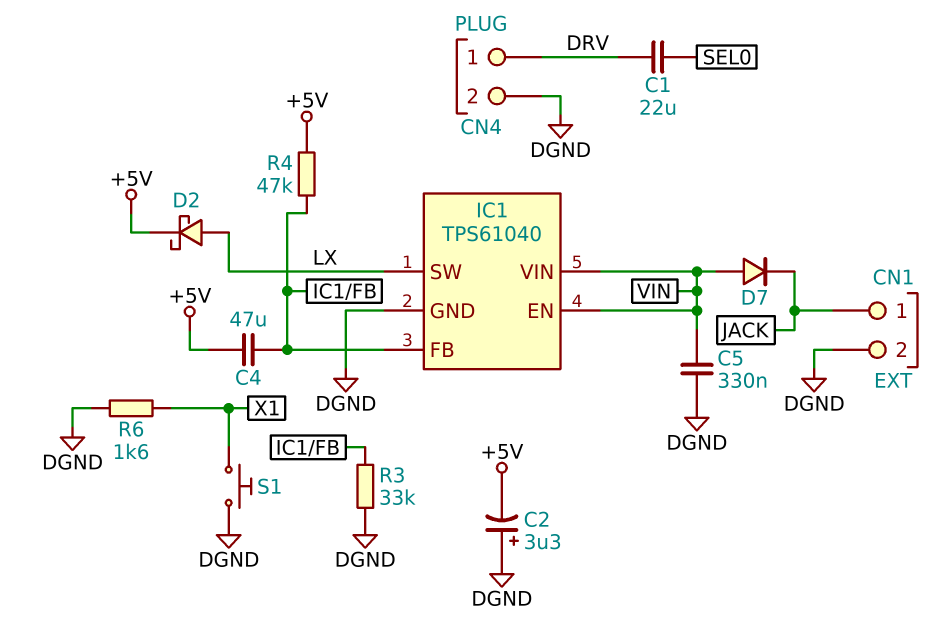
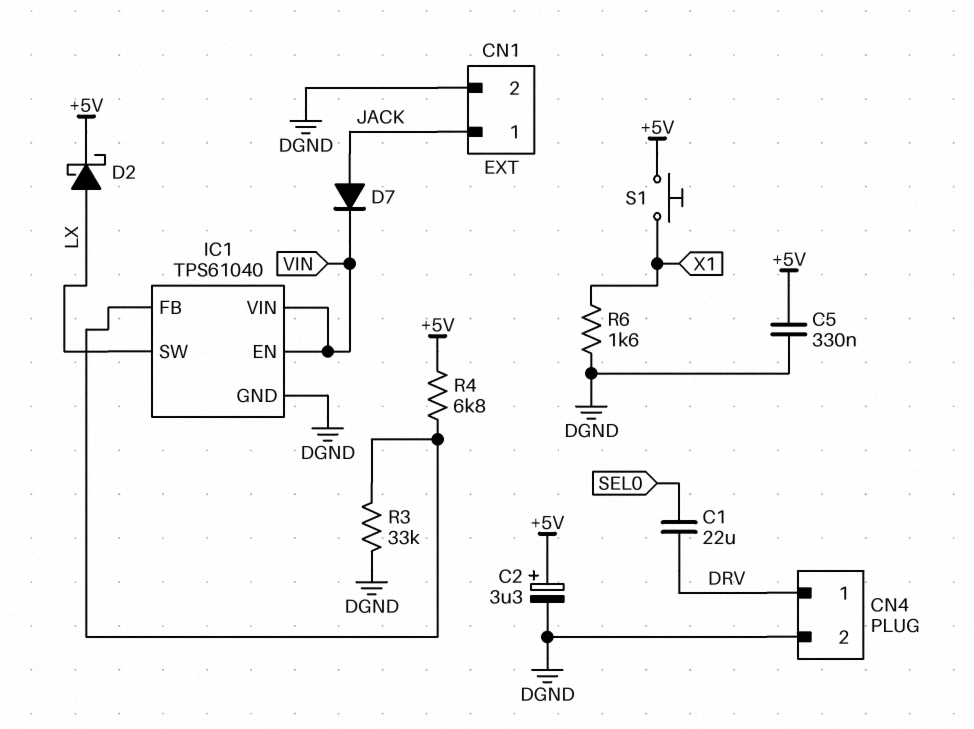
C2: 3.3uF (plus DGND, minus +5V) -> 3.3uF (plus +5V, minus DGND)
C4: 47uF (+5V, IC1/FB) -> none
C5: 330nF (DGND, VIN) -> 330nF (+5V, DGND)
D7: diode (A VIN, K JACK) -> diode (A JACK, K VIN)
R4: 47k (+5V, IC1/FB) -> 6.8k (+5V, IC1/FB)
S1: button (DGND, X1) -> button (+5V, X1)

